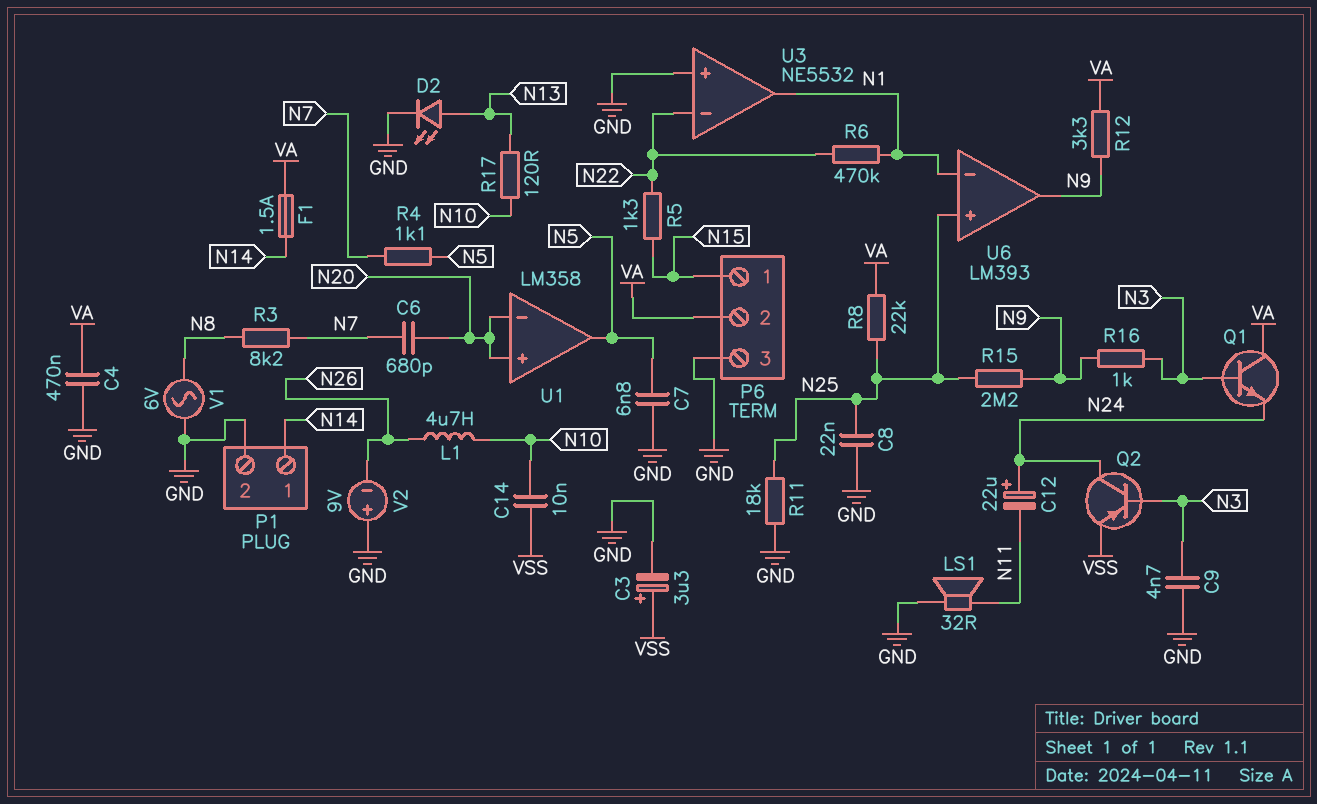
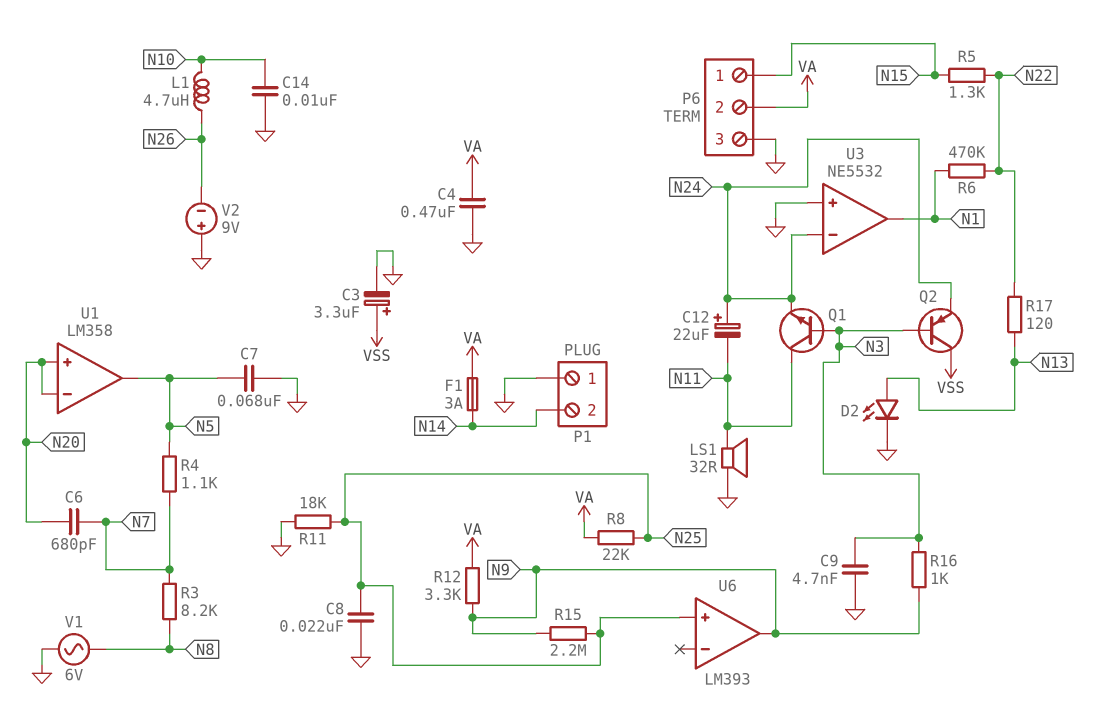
C7: 6.8nF (GND, N5) -> 68nF (GND, N5)
C14: 10nF (N10, VSS) -> 10nF (GND, N10)
F1: 1.5A (N14, VA) -> 3A (N14, VA)
P1 pin 1: N14 -> GND
P1 pin 2: GND -> N14
Q1: NPN (B N3, C VA, E N24) -> NPN (B N3, C N11, E N24)
Q2: PNP (B N3, C N24, E VSS) -> PNP (B N3, C VSS, E N24)
R17: 120 (N10, N13) -> 120 (N13, N22)
U3 pin in-: N22 -> N24
U6 pin in-: N1 -> none

